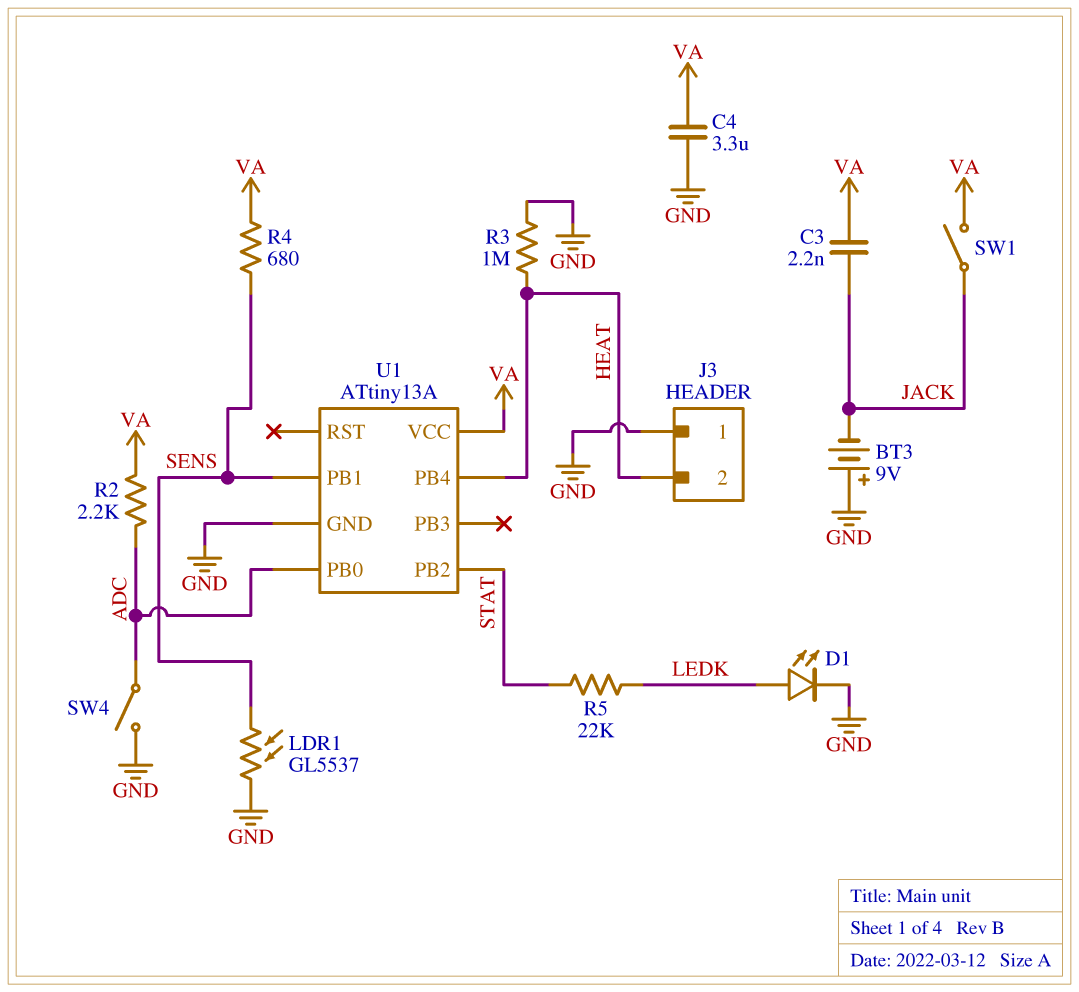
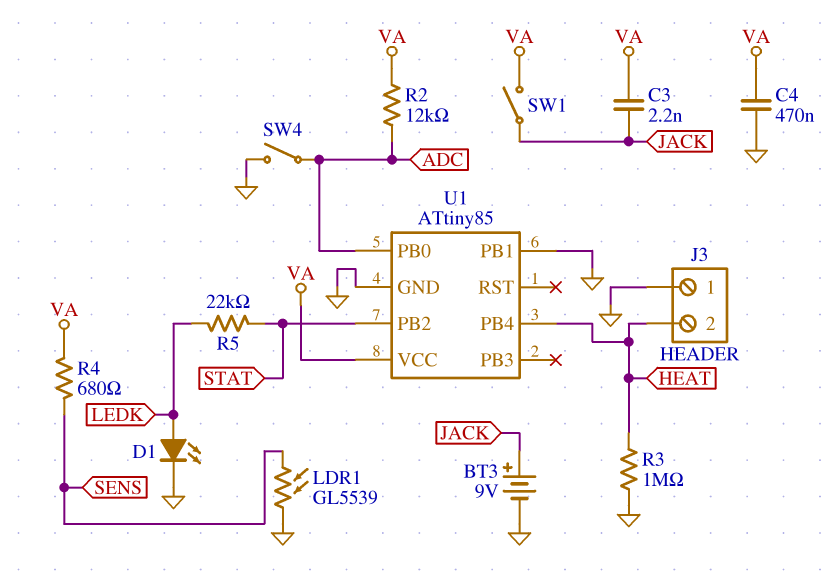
BT3: 9V (plus GND, minus JACK) -> 9V (plus JACK, minus GND)
C4: 3.3uF (GND, VA) -> 470nF (GND, VA)
LDR1: GL5537 (GND, SENS) -> GL5539 (GND, SENS)
R2: 2.2k (ADC, VA) -> 12k (ADC, VA)
U1: ATtiny13A -> ATtiny85
U1 pin PB1: SENS -> GND

